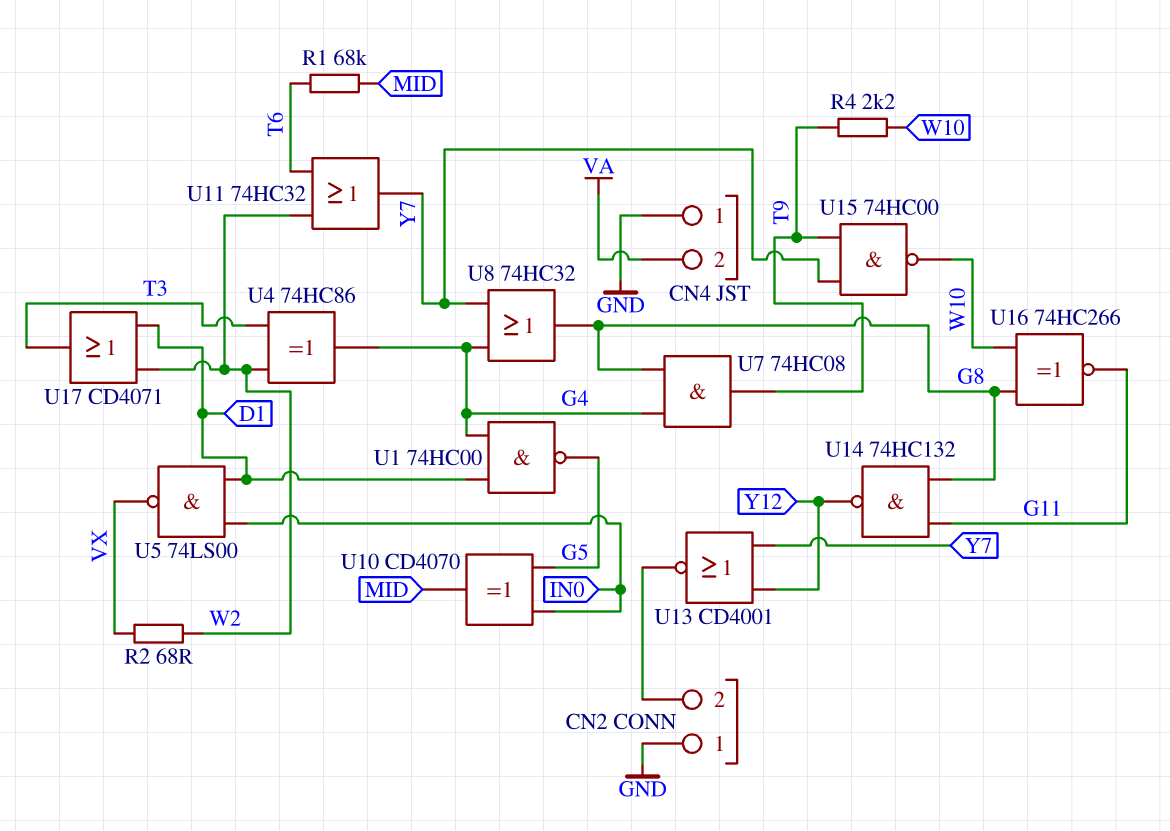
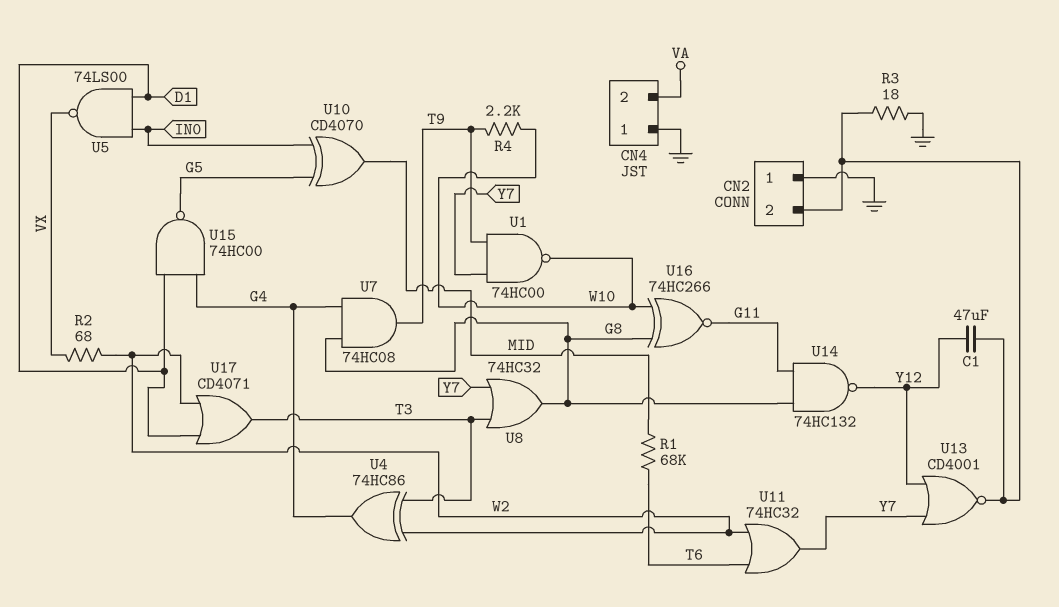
C1: none -> 47uF (CN2/2, Y12)
R3: none -> 18 (CN2/2, GND)
U1: NAND 74HC00 (in D1, in G4, out G5) -> NAND 74HC00 (in T9, in Y7, out W10)
U8: OR 74HC32 (in G4, in Y7, out G8) -> OR 74HC32 (in T3, in Y7, out G8)
U15: NAND 74HC00 (in T9, in Y7, out W10) -> NAND 74HC00 (in D1, in G4, out G5)

